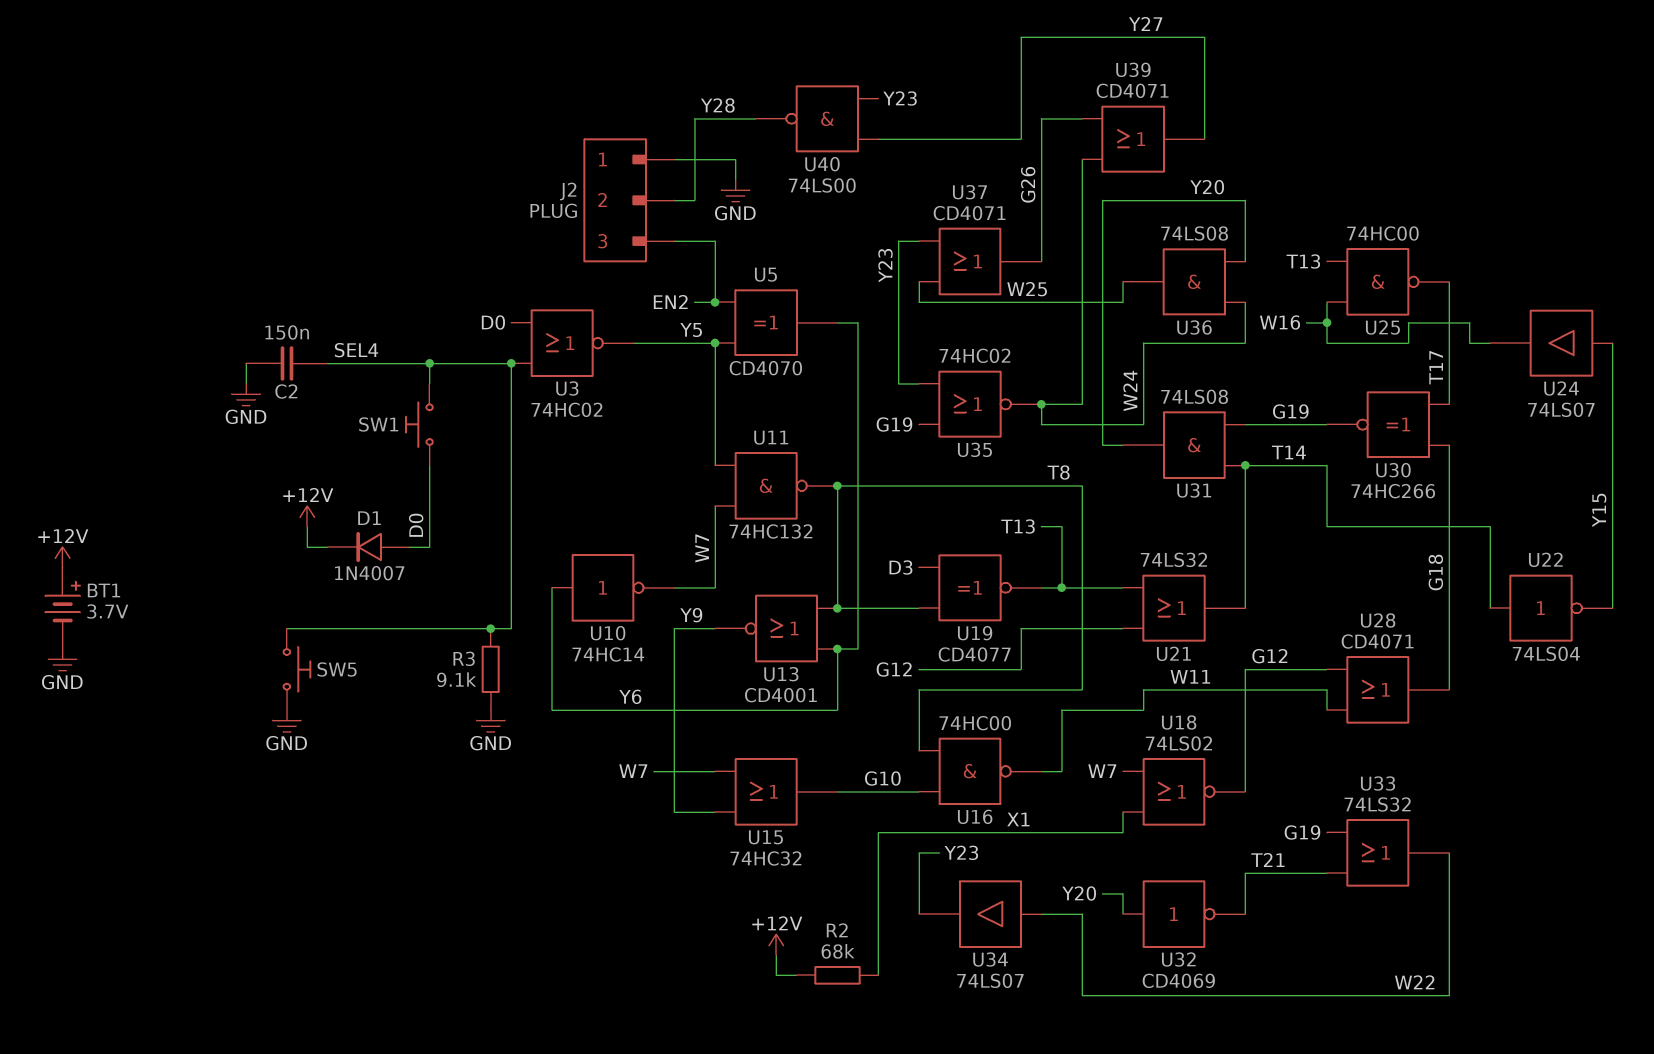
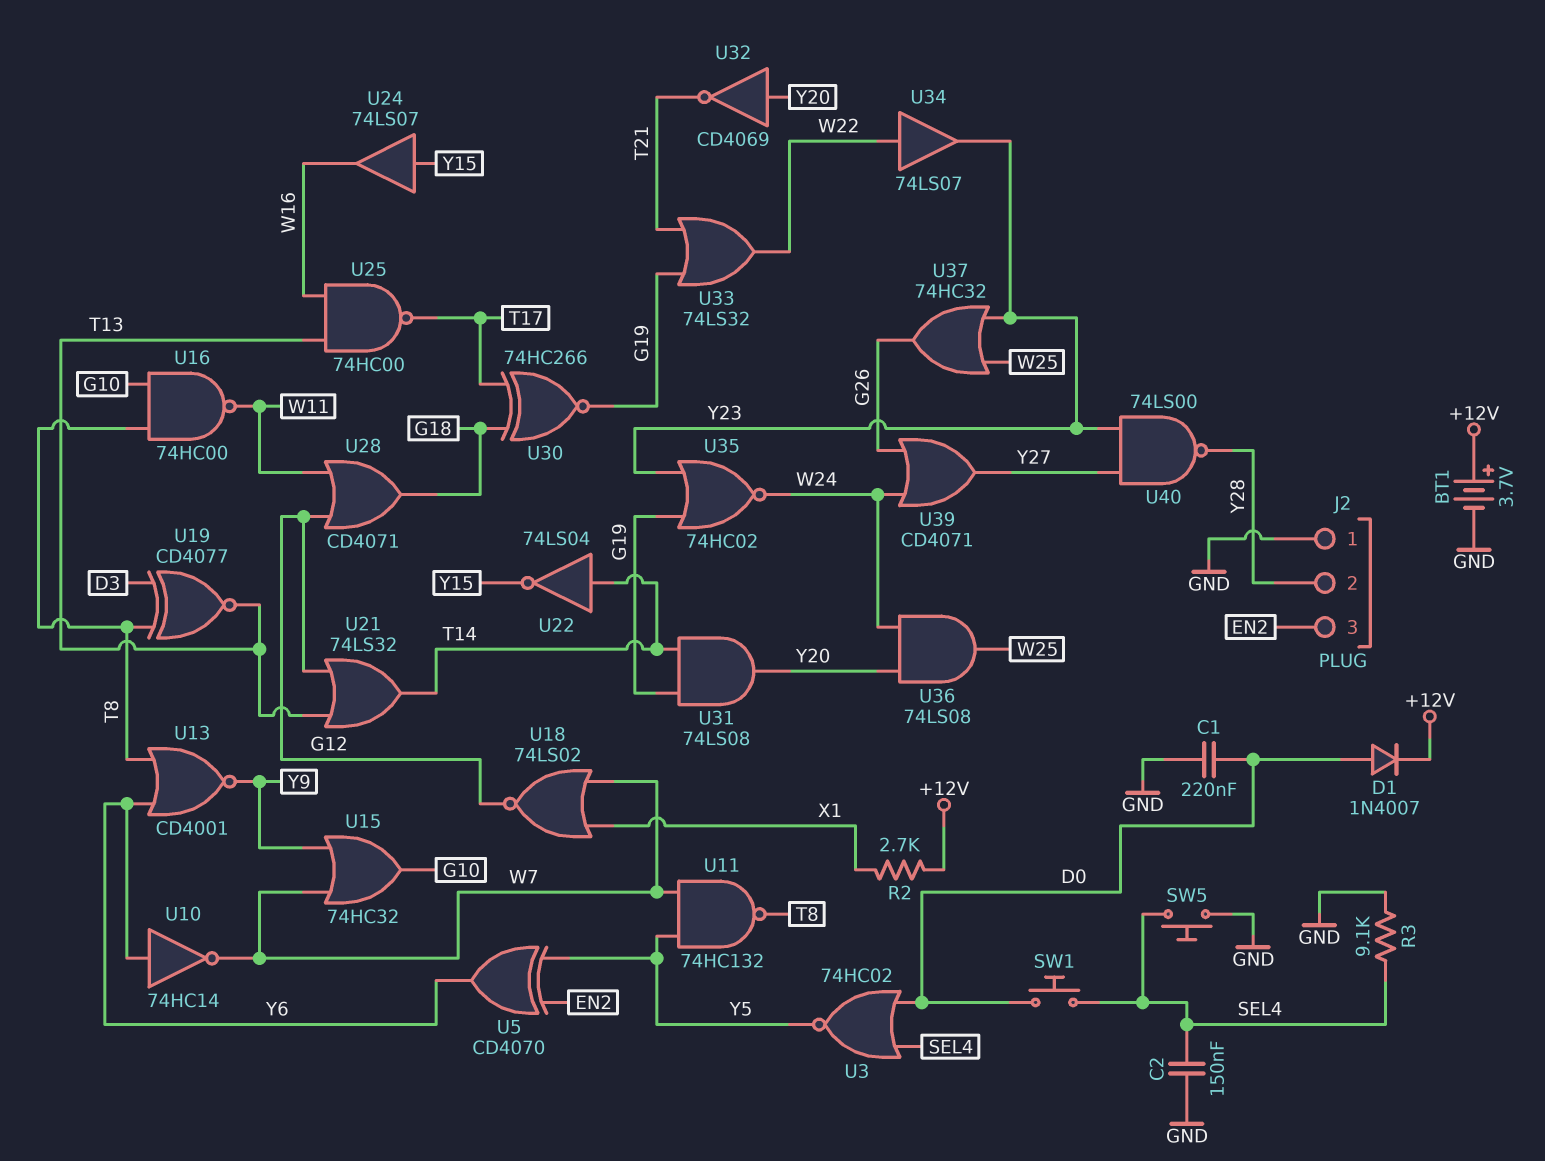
C1: none -> 220nF (D0, GND)
R2: 68k (+12V, X1) -> 2.7k (+12V, X1)
U37: OR CD4071 (in W25, in Y23, out G26) -> OR 74HC32 (in W25, in Y23, out G26)

